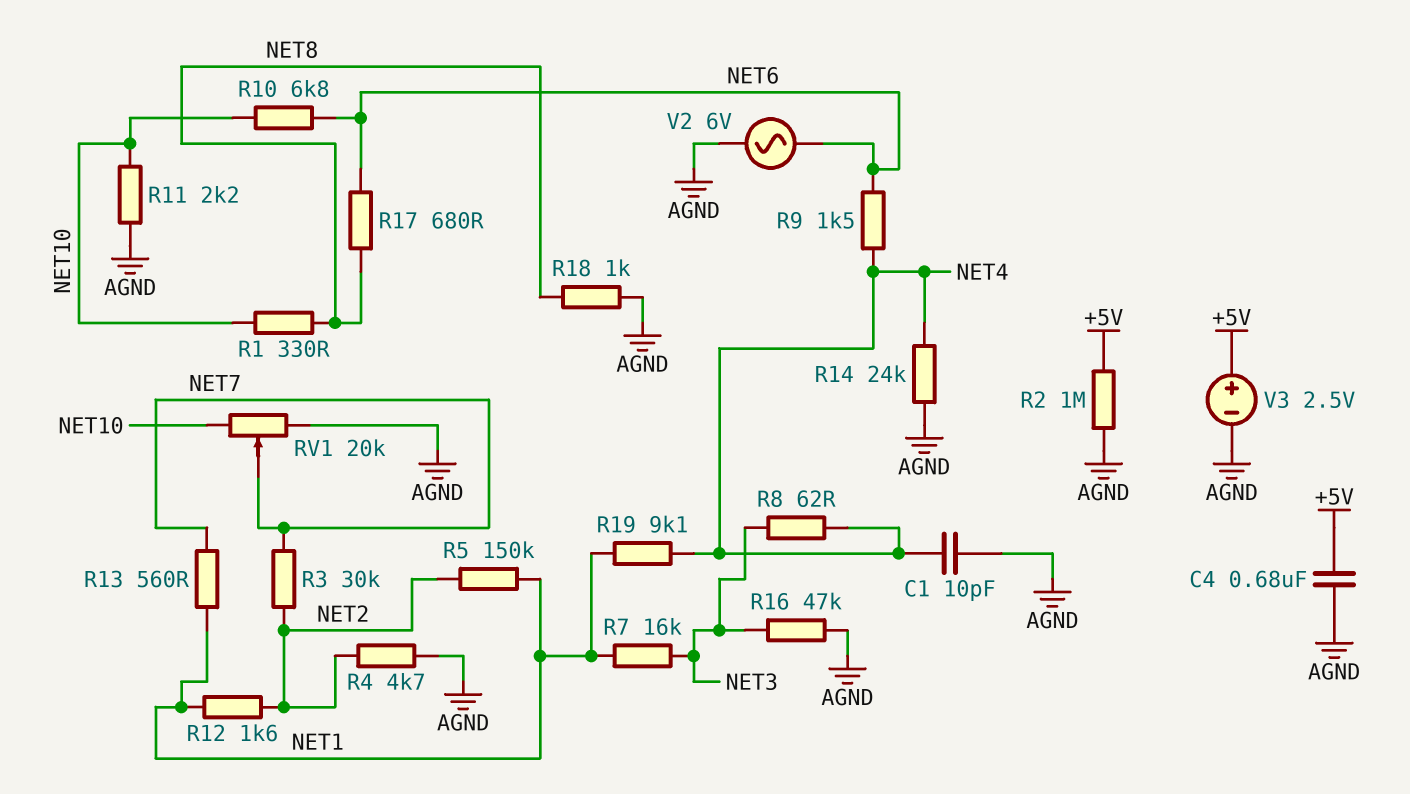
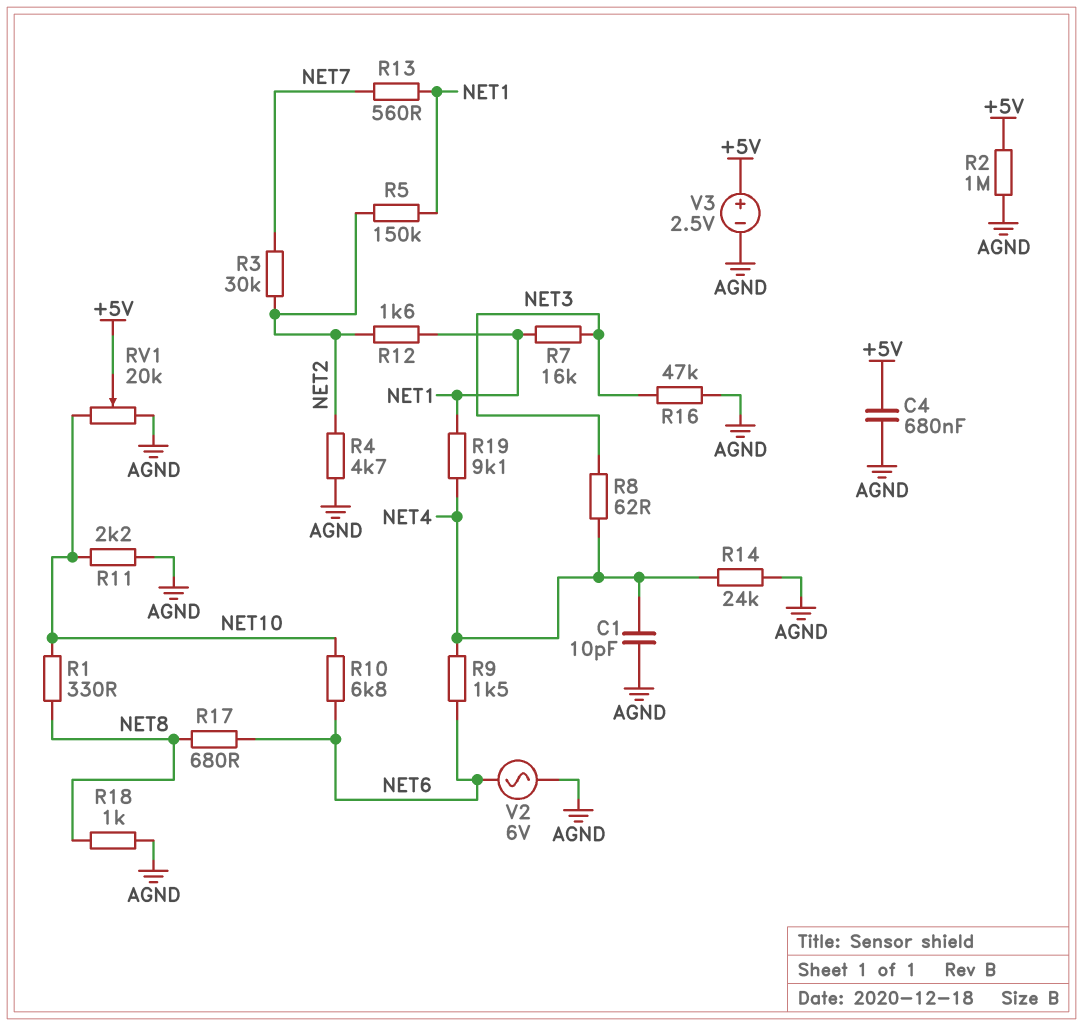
RV1: 20k (AGND, NET10, wiper NET7) -> 20k (AGND, NET10, wiper +5V)

